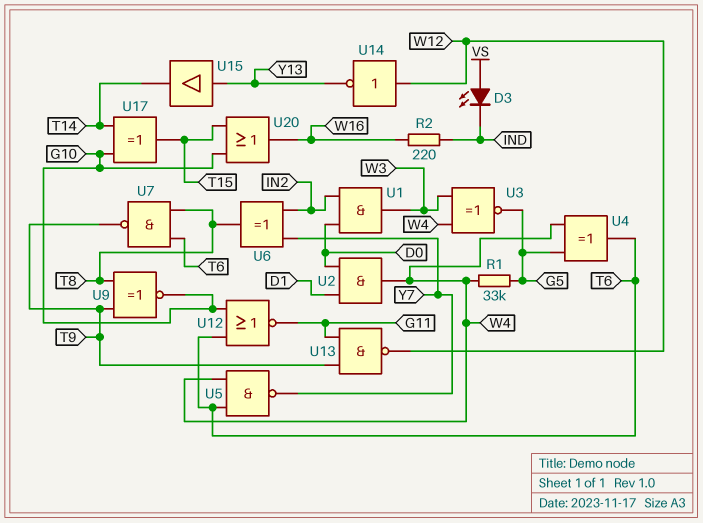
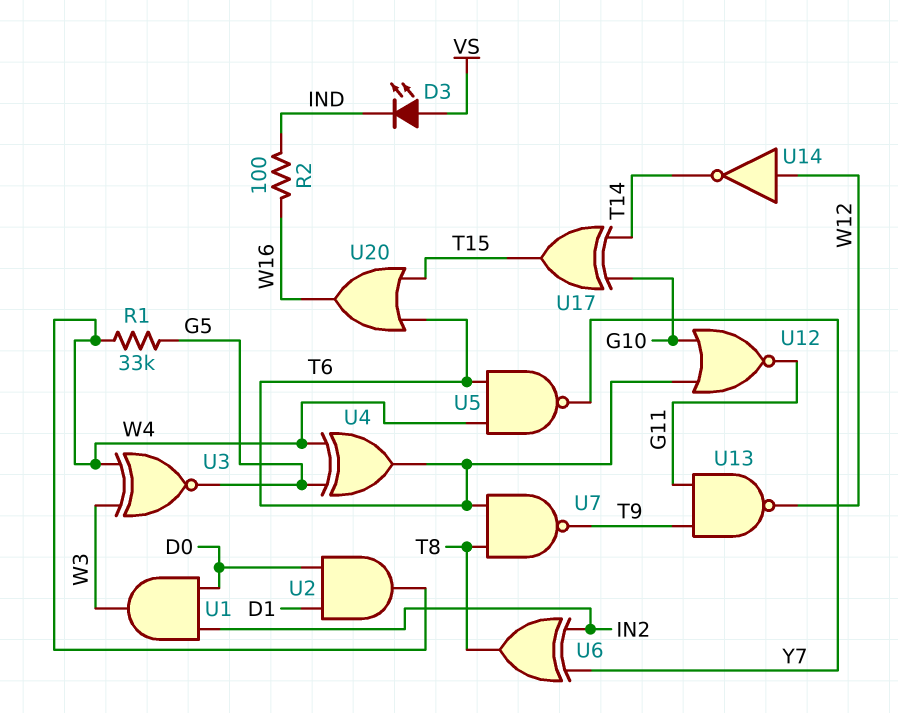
R2: 220 (IND, W16) -> 100 (IND, W16)
U9: XNOR (in T8, in T9, out G10) -> none
U14: NOT (in W12, out Y13) -> NOT (in W12, out T14)
U15: buffer (in Y13, out T14) -> none
U20: OR (in G10, in T15, out W16) -> OR (in T6, in T15, out W16)

